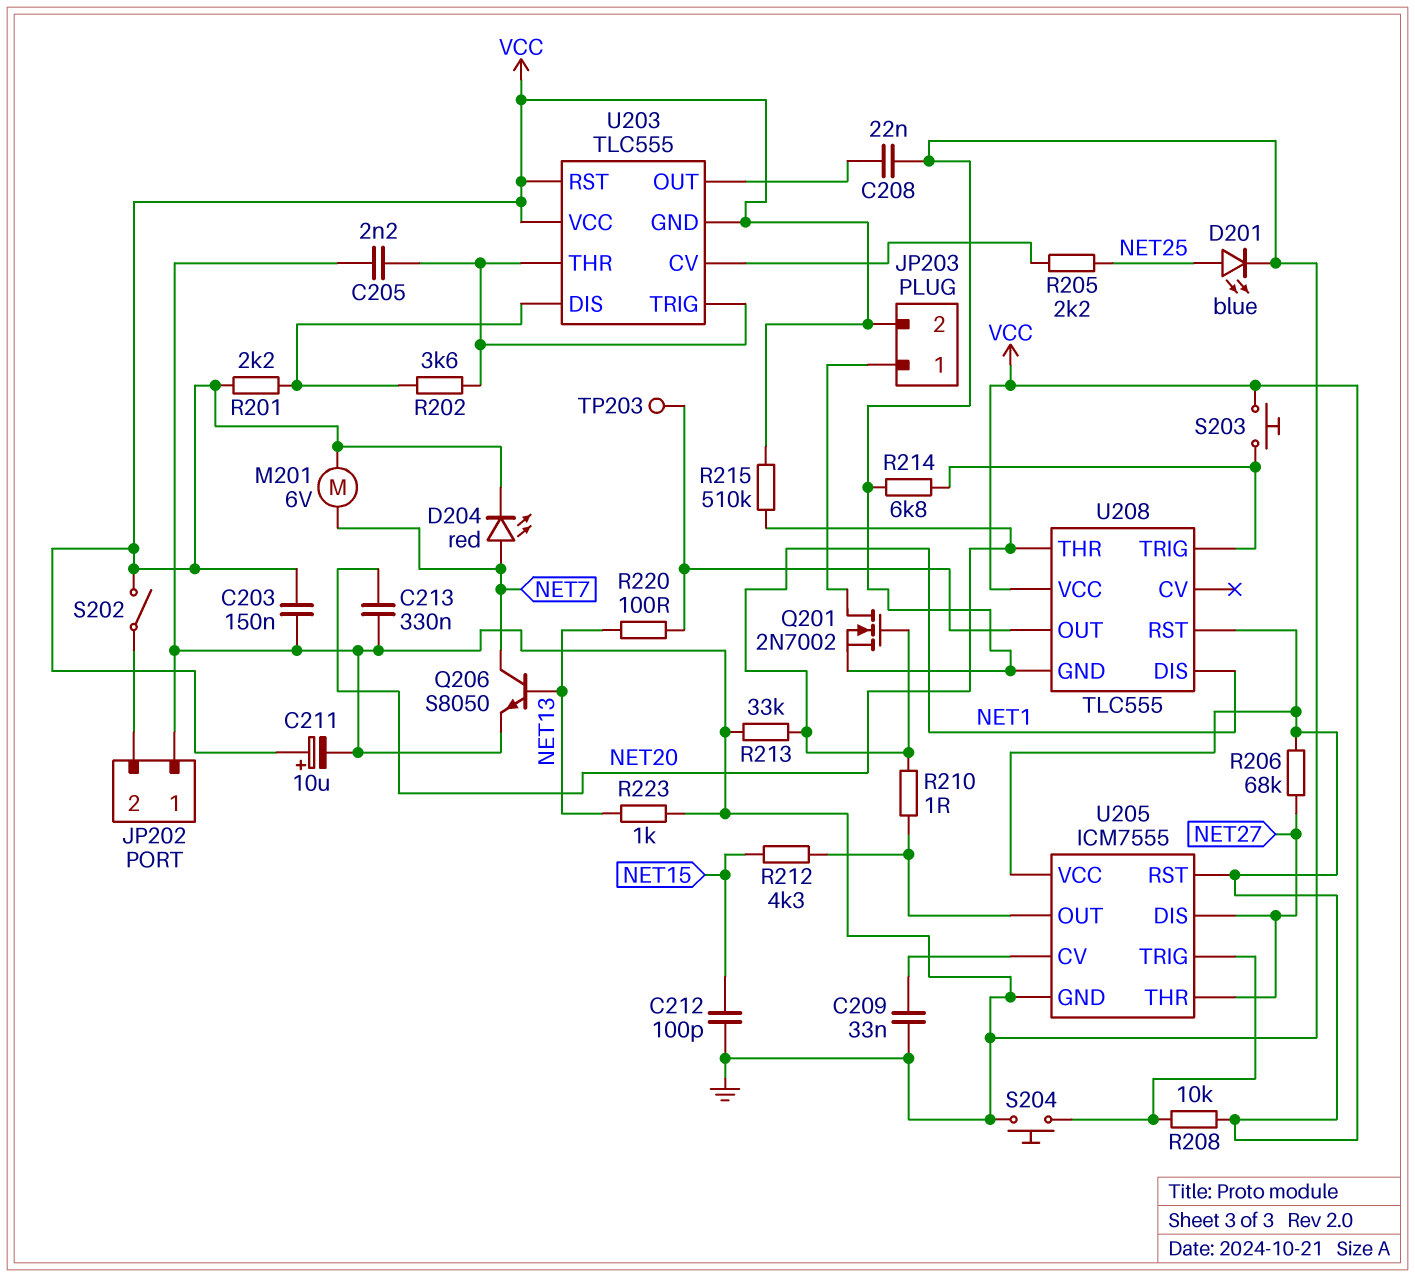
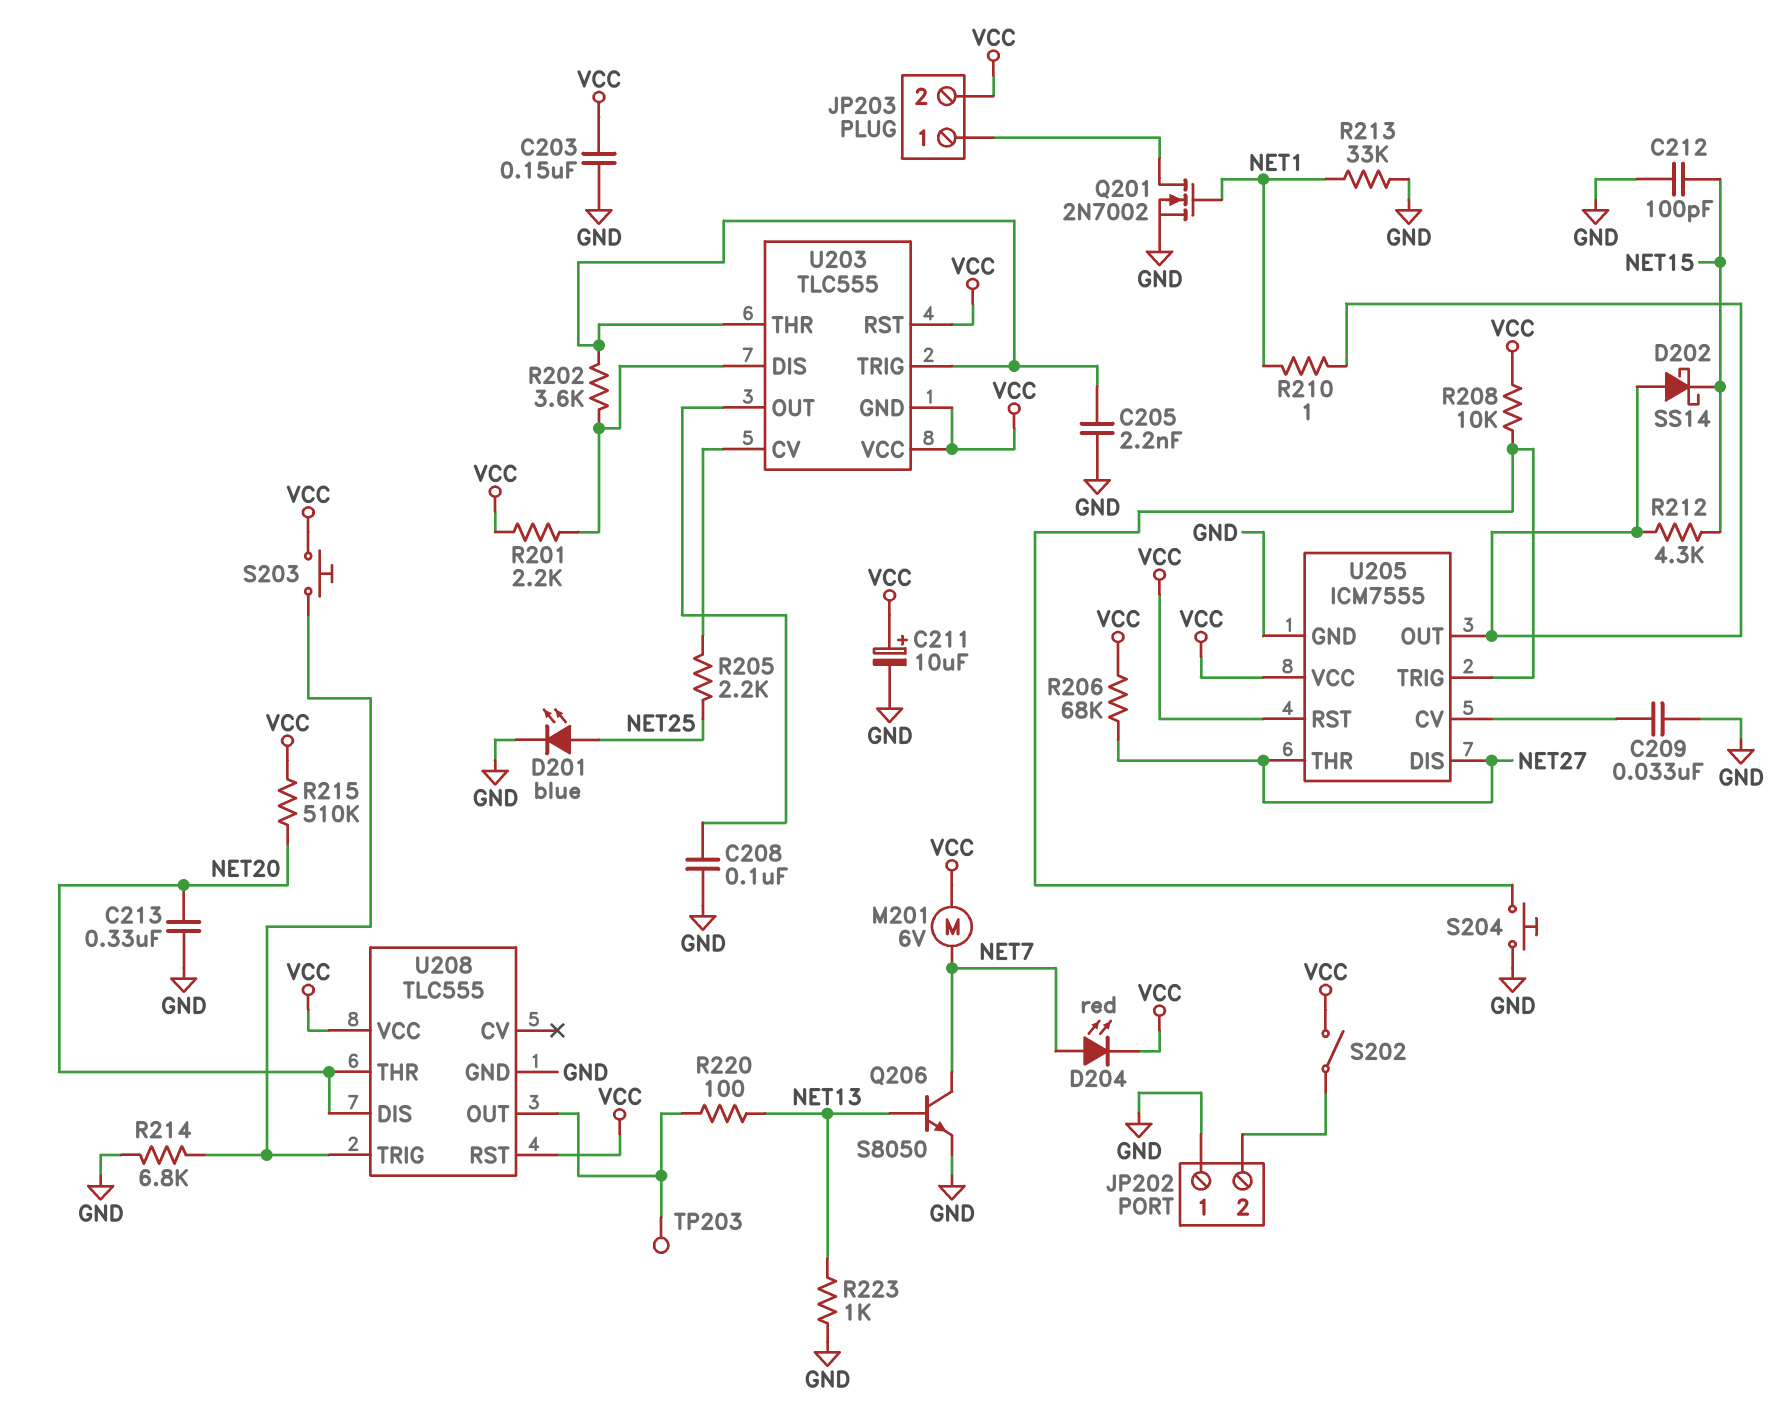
C208: 22nF (GND, U203/OUT) -> 100nF (GND, U203/OUT)
D202: none -> schottky SS14 (A U205/OUT, K NET15)
U208 pin DIS: NET1 -> NET20

